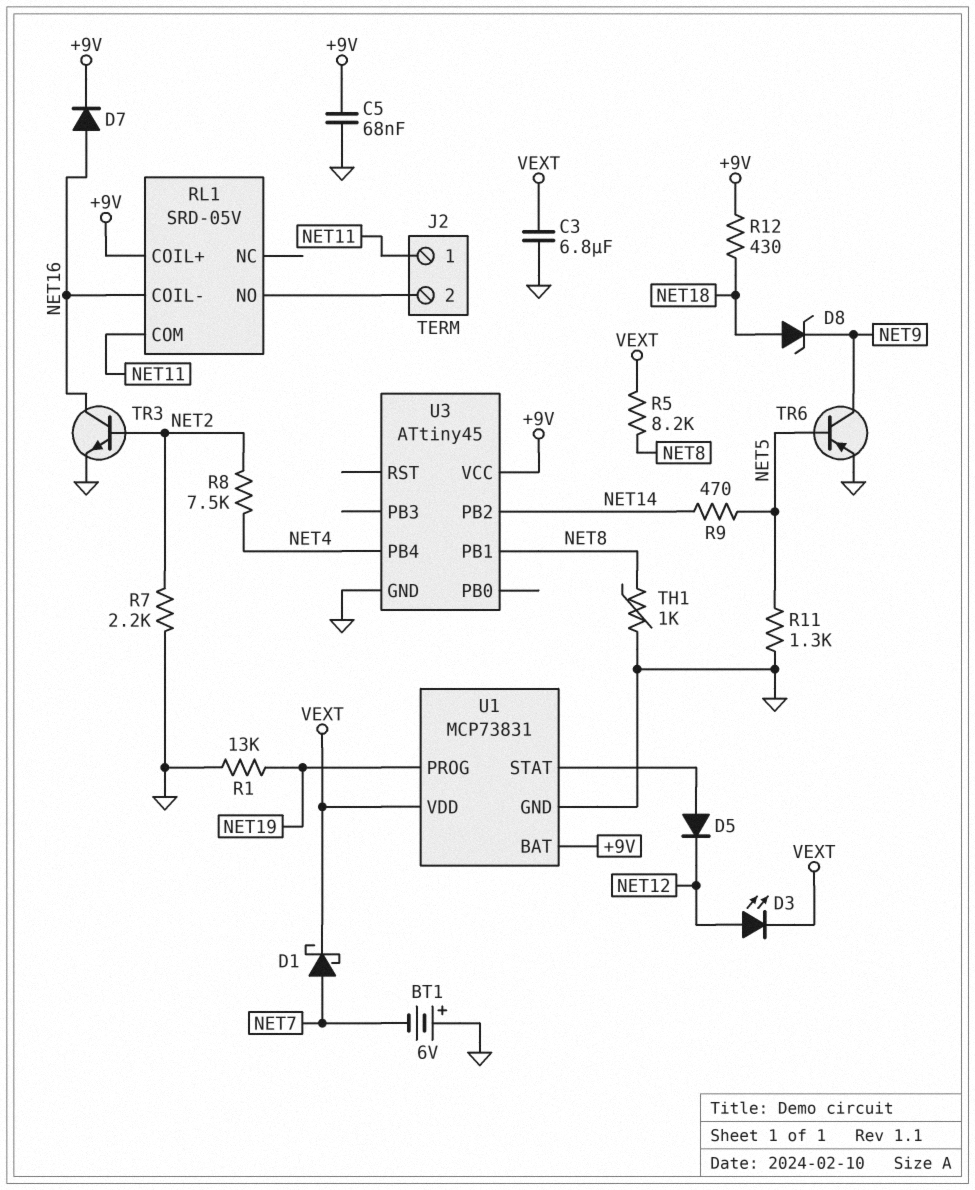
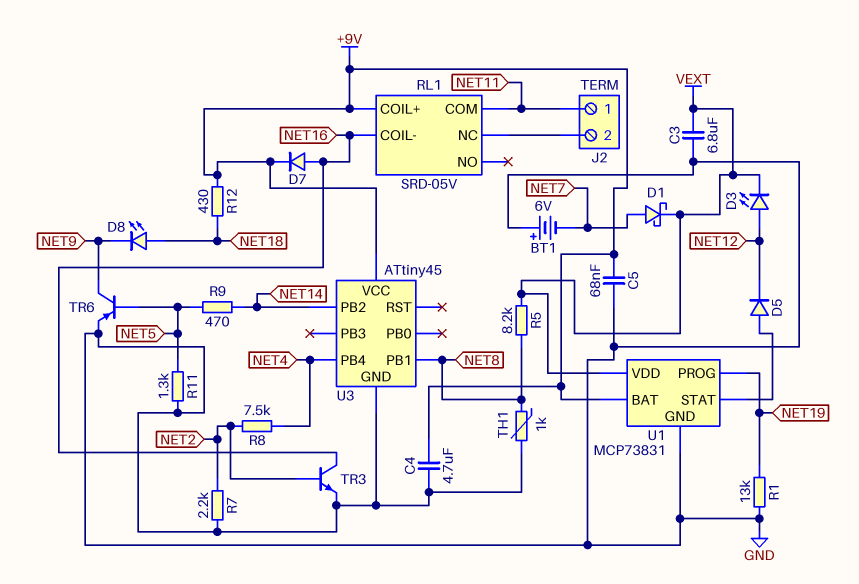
C4: none -> 4.7uF (+9V, GND)
D8: zener (A NET18, K NET9) -> LED (A NET18, K NET9)
RL1 pin NC: none -> J2/2
RL1 pin NO: J2/2 -> none

